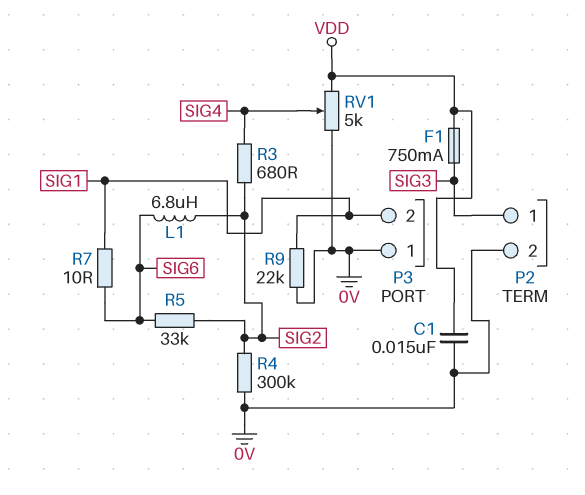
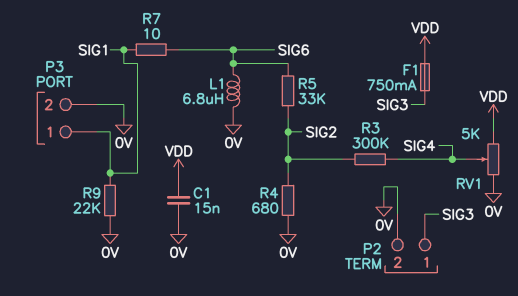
L1: 6.8uH (SIG2, SIG6) -> 6.8uH (0V, SIG6)
P3 pin 1: 0V -> SIG1
P3 pin 2: SIG1 -> 0V
R3: 680 (SIG2, SIG4) -> 300k (SIG2, SIG4)
R4: 300k (0V, SIG2) -> 680 (0V, SIG2)

